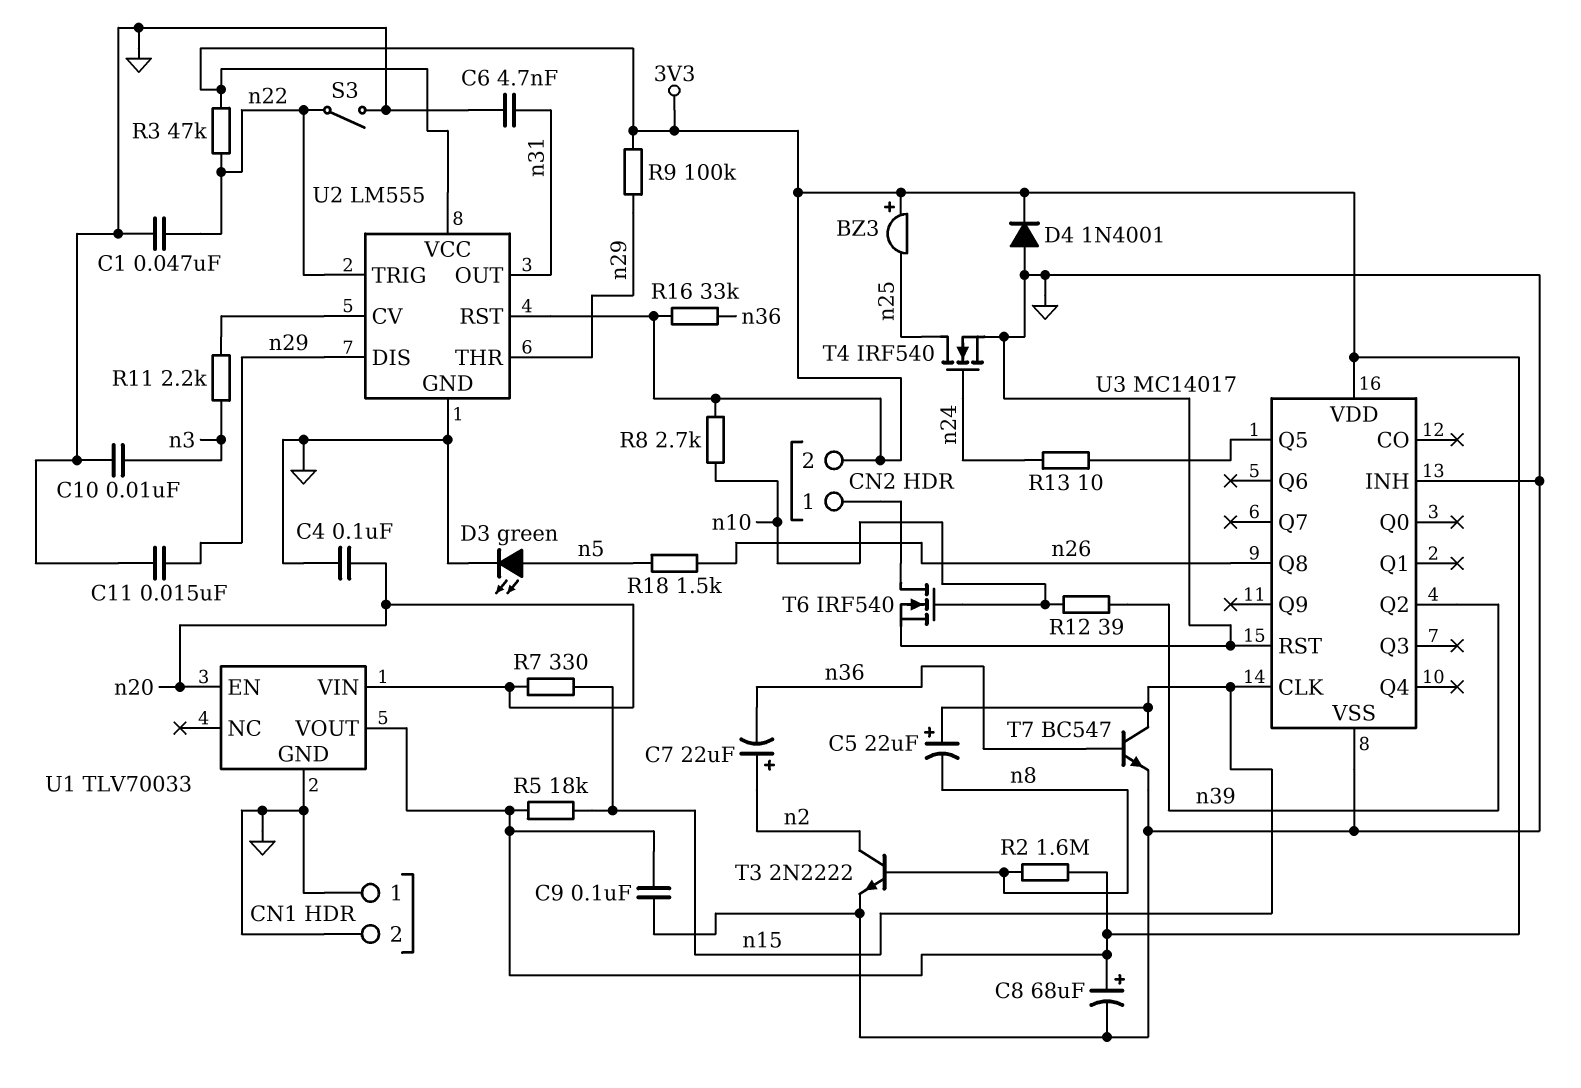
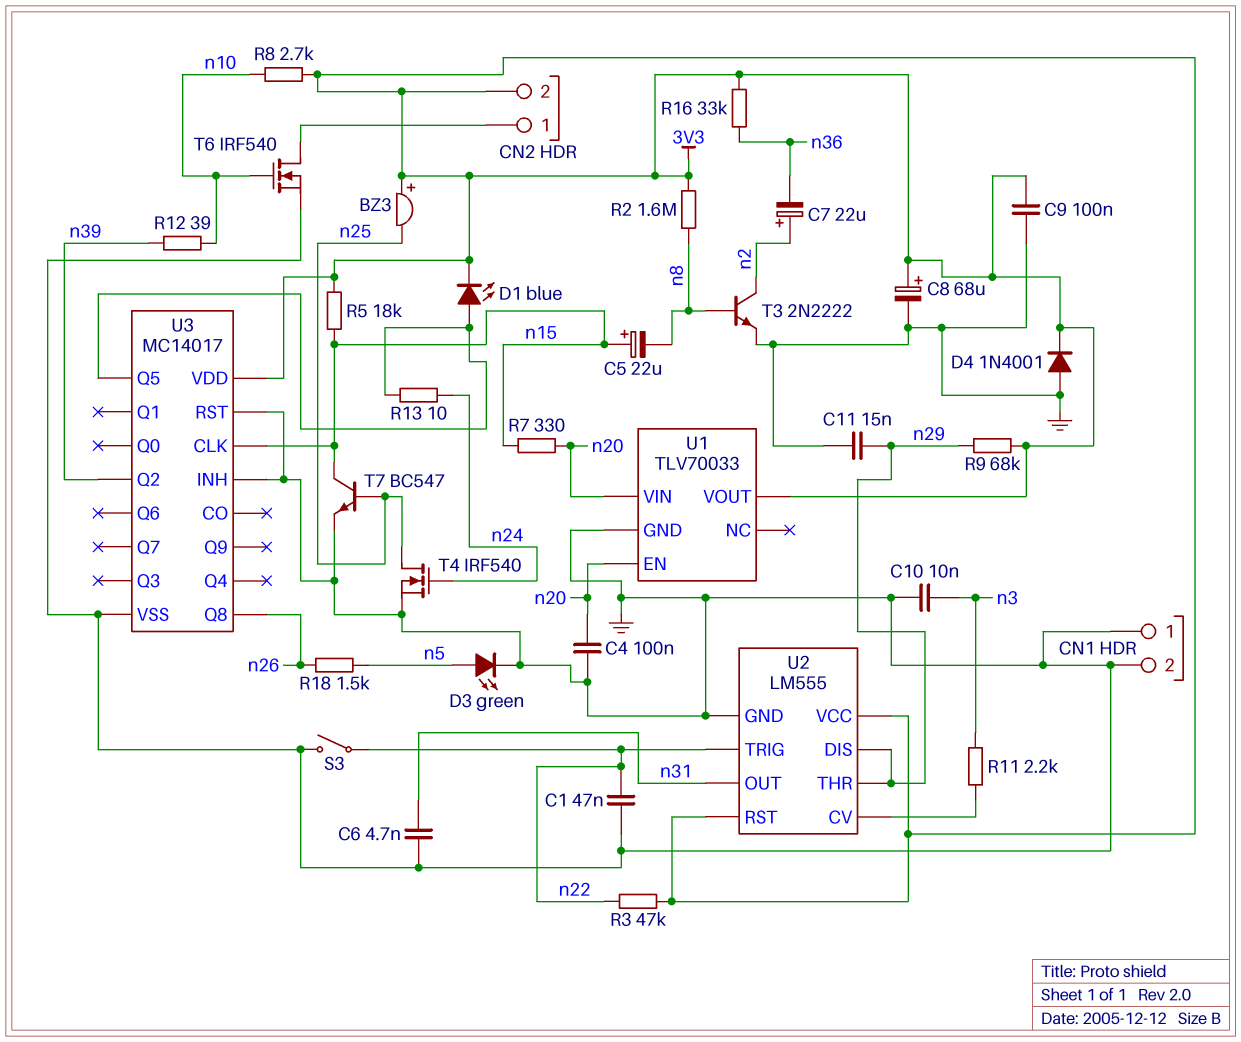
D1: none -> LED blue (A U3/Q5, K 3V3)
R9: 100k (3V3, n29) -> 68k (3V3, n29)
T7: NPN BC547 (B n36, C n15, E GND) -> NPN BC547 (B n25, C n15, E GND)

